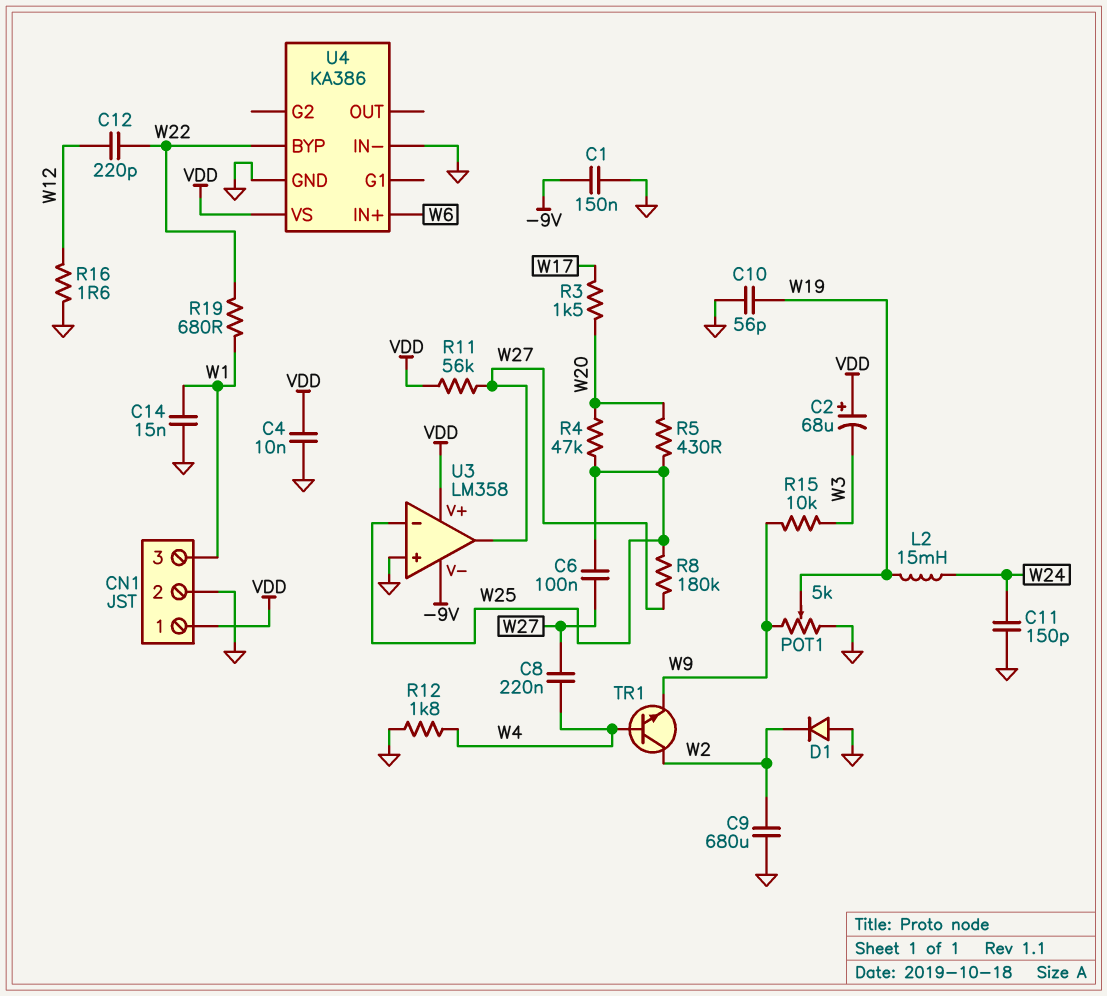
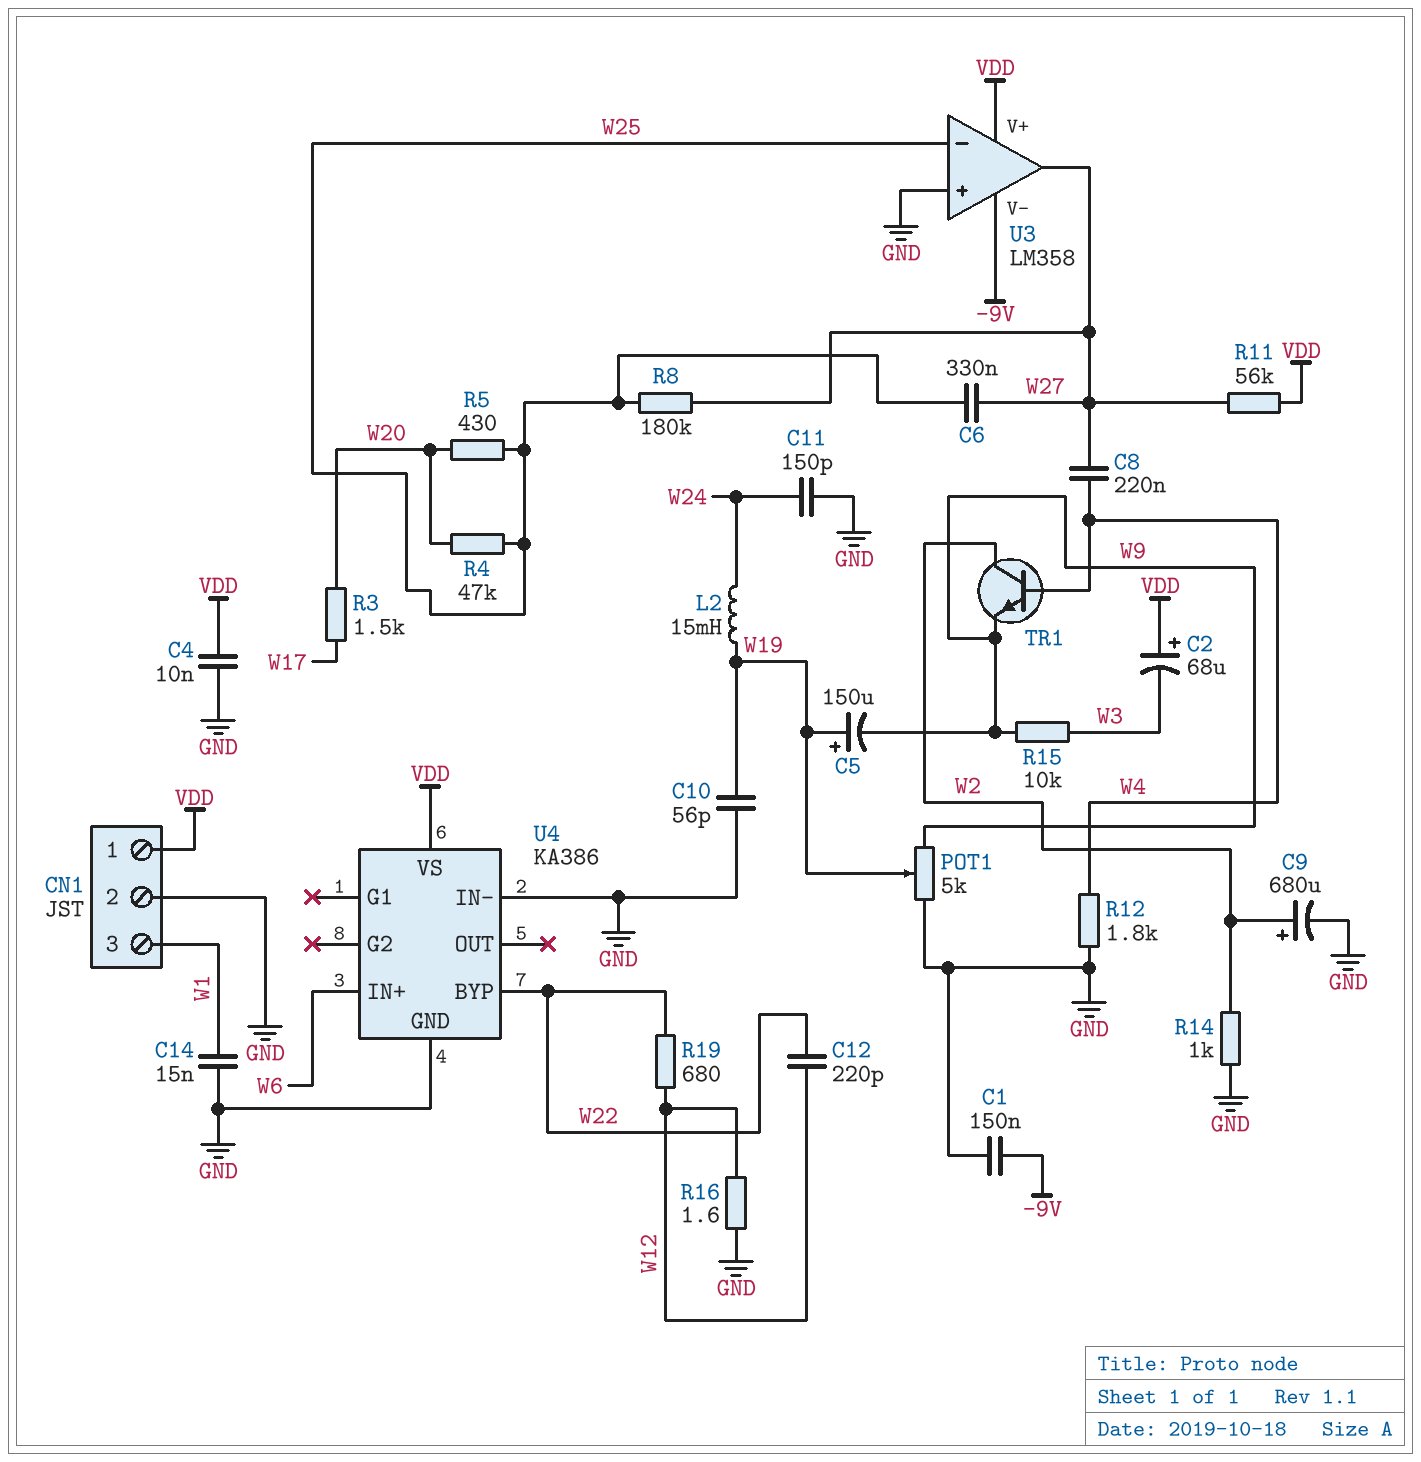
C5: none -> 150uF (plus W19, minus W9)
C6: 100nF (W25, W27) -> 330nF (W25, W27)
C9: 680uF (GND, W2) -> 680uF (plus W2, minus GND)
D1: diode (A GND, K W2) -> none
R14: none -> 1k (GND, W2)
R19: 680 (W1, W22) -> 680 (W12, W22)

